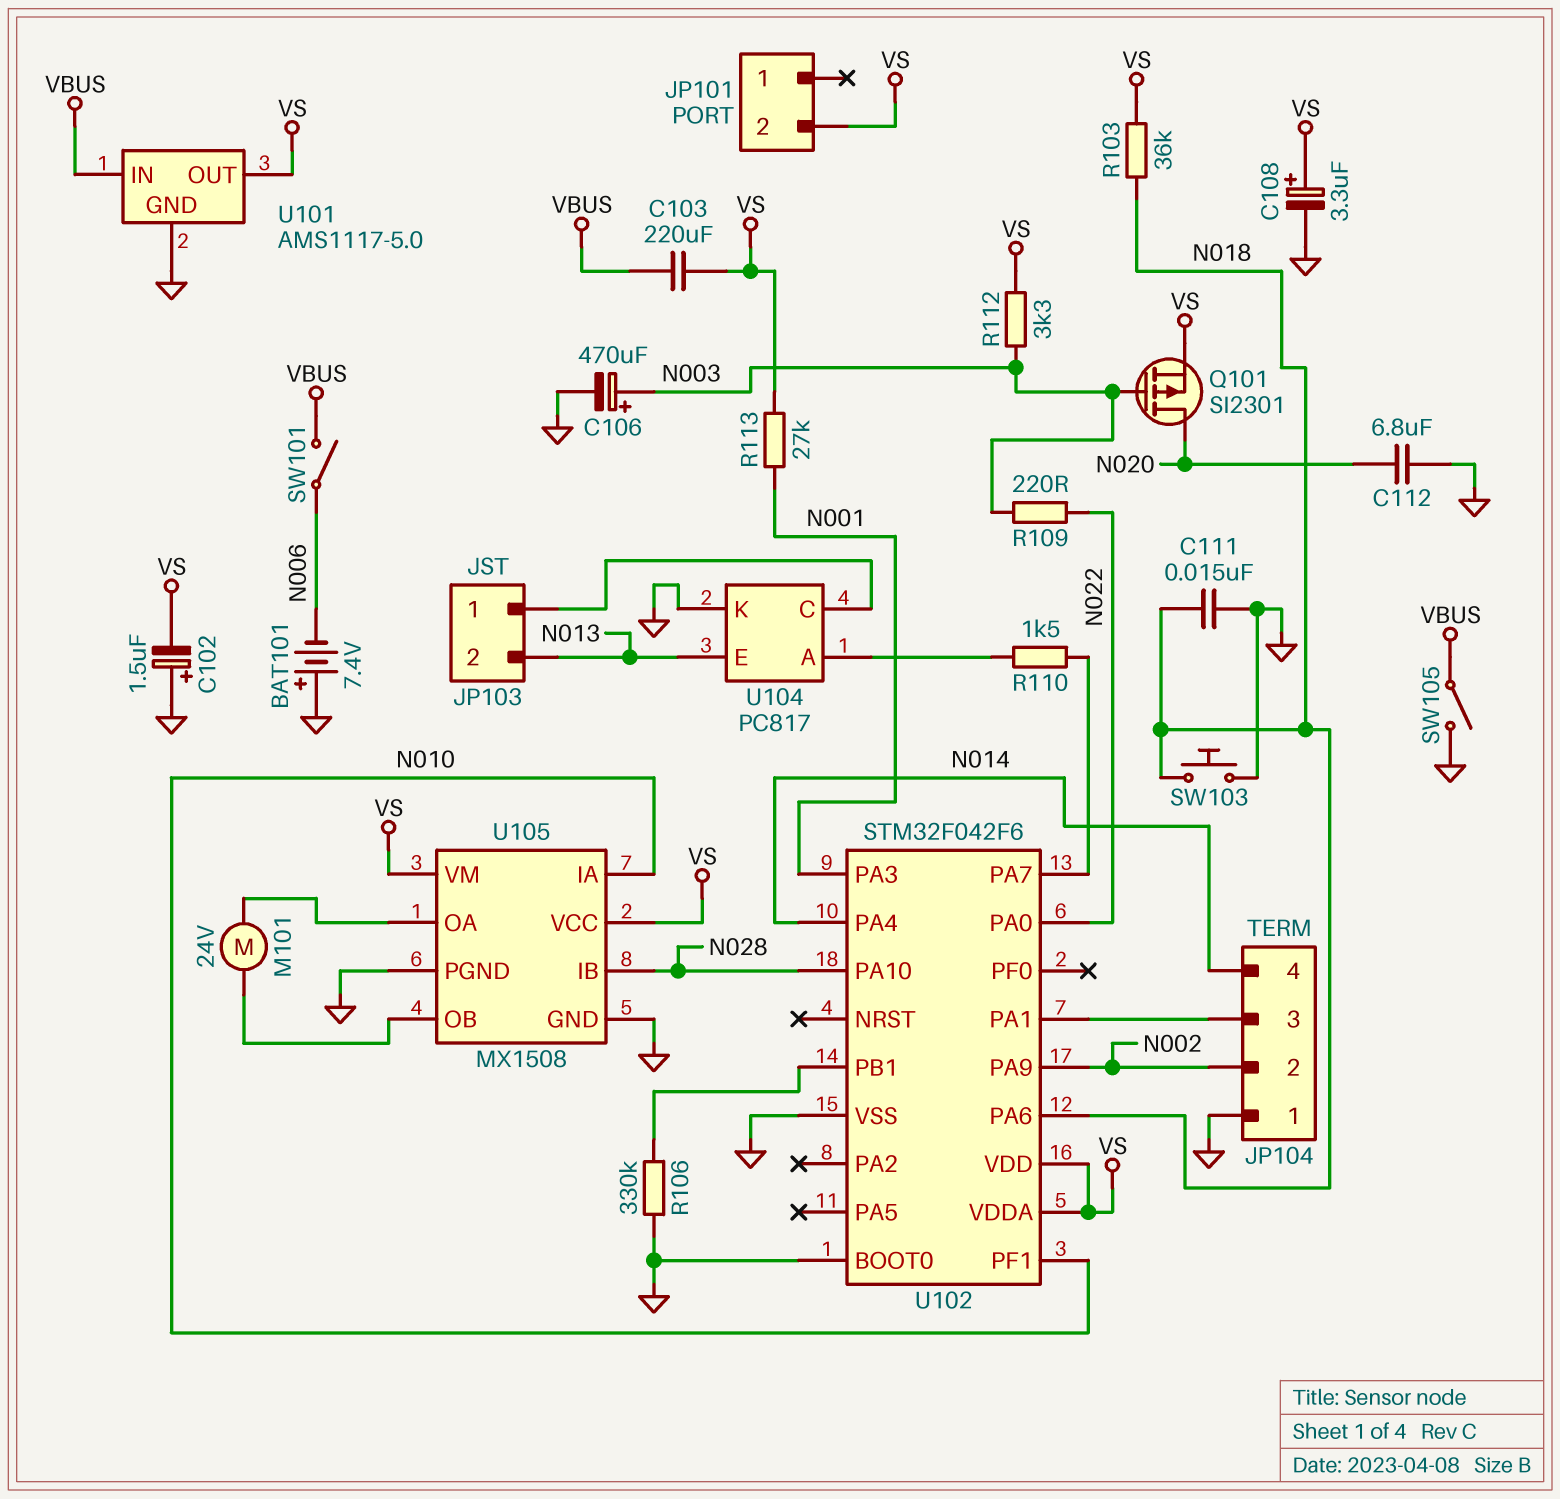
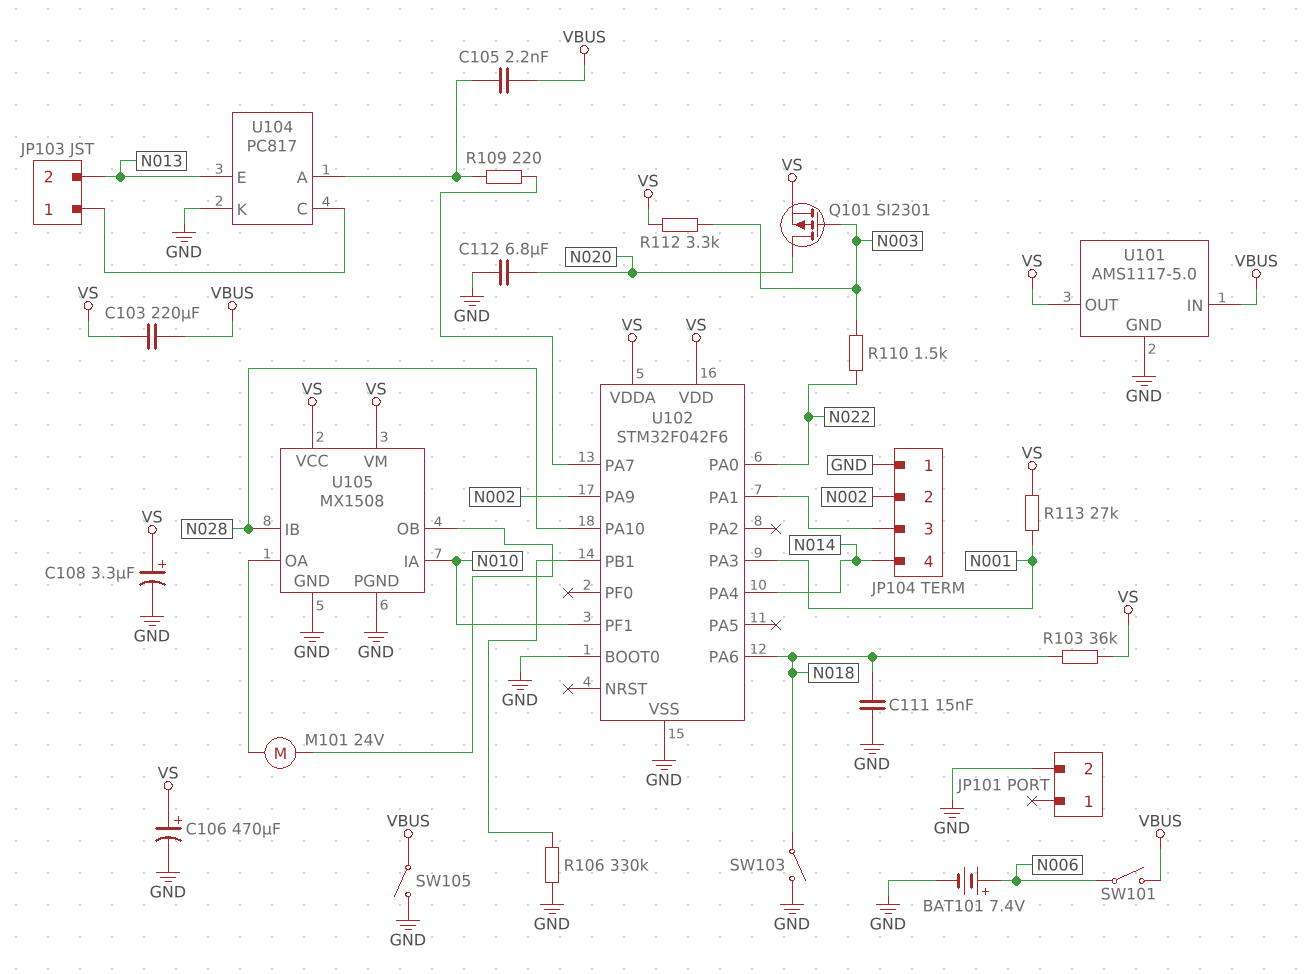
BAT101: 7.4V (plus GND, minus N006) -> 7.4V (plus N006, minus GND)
C102: 1.5uF (plus GND, minus VS) -> none
C105: none -> 2.2nF (U104/A, VBUS)
C106: 470uF (plus N003, minus GND) -> 470uF (plus VS, minus GND)
JP101 pin 2: VS -> GND
R109: 220 (N003, N022) -> 220 (U102/PA7, U104/A)
R110: 1.5k (U102/PA7, U104/A) -> 1.5k (N003, N022)
SW103: button (GND, N018) -> switch (GND, N018)

